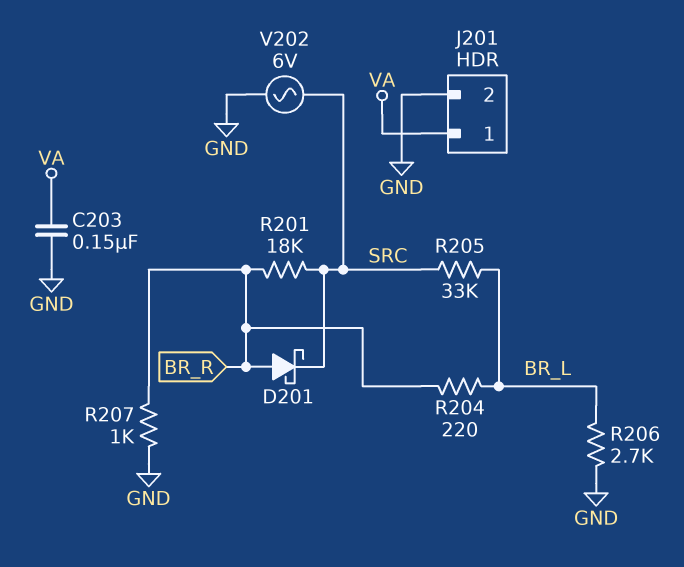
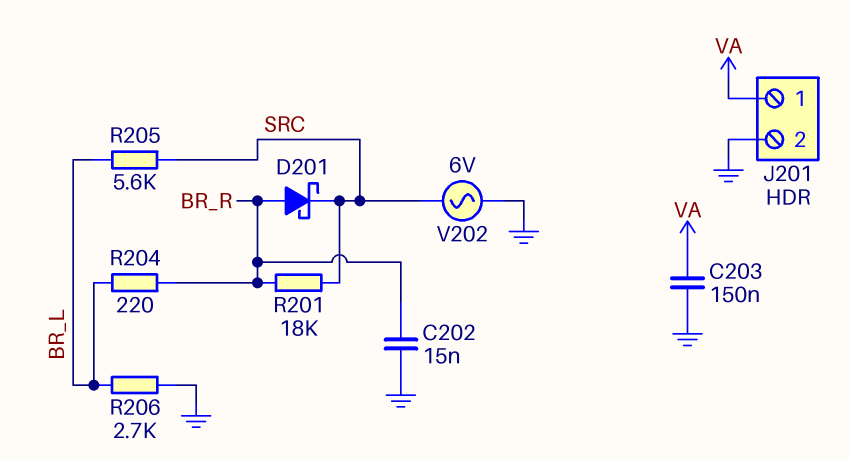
C202: none -> 15nF (BR_R, GND)
R205: 33k (BR_L, SRC) -> 5.6k (BR_L, SRC)
R207: 1k (BR_R, GND) -> none

